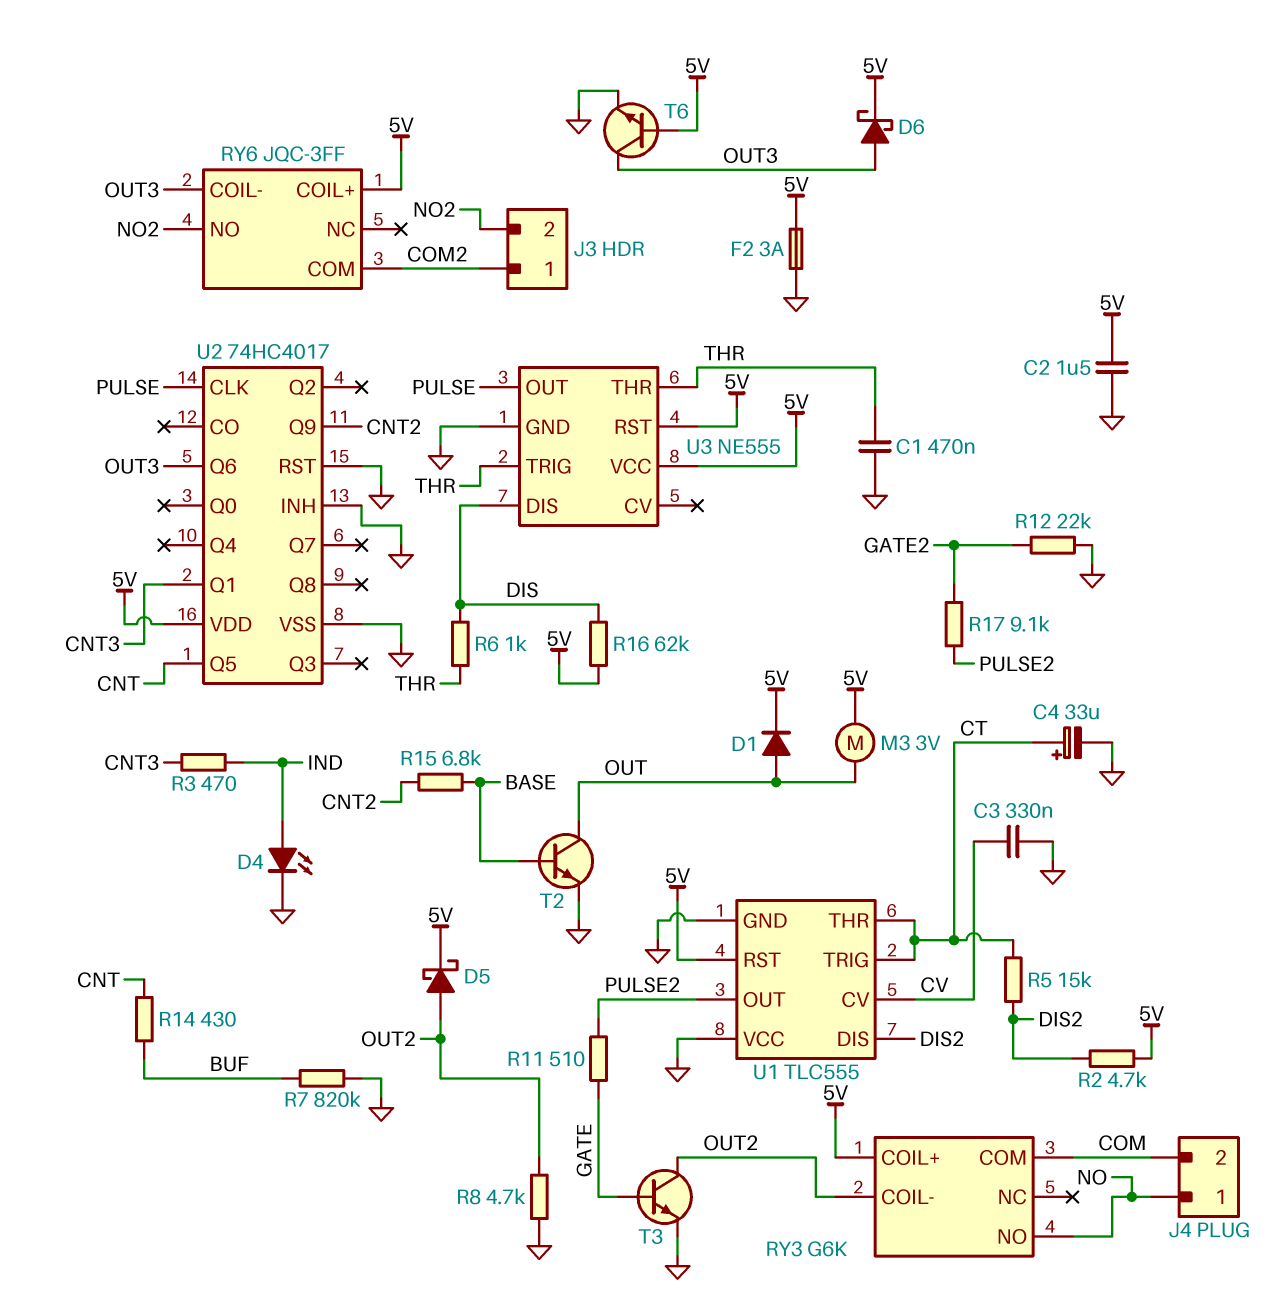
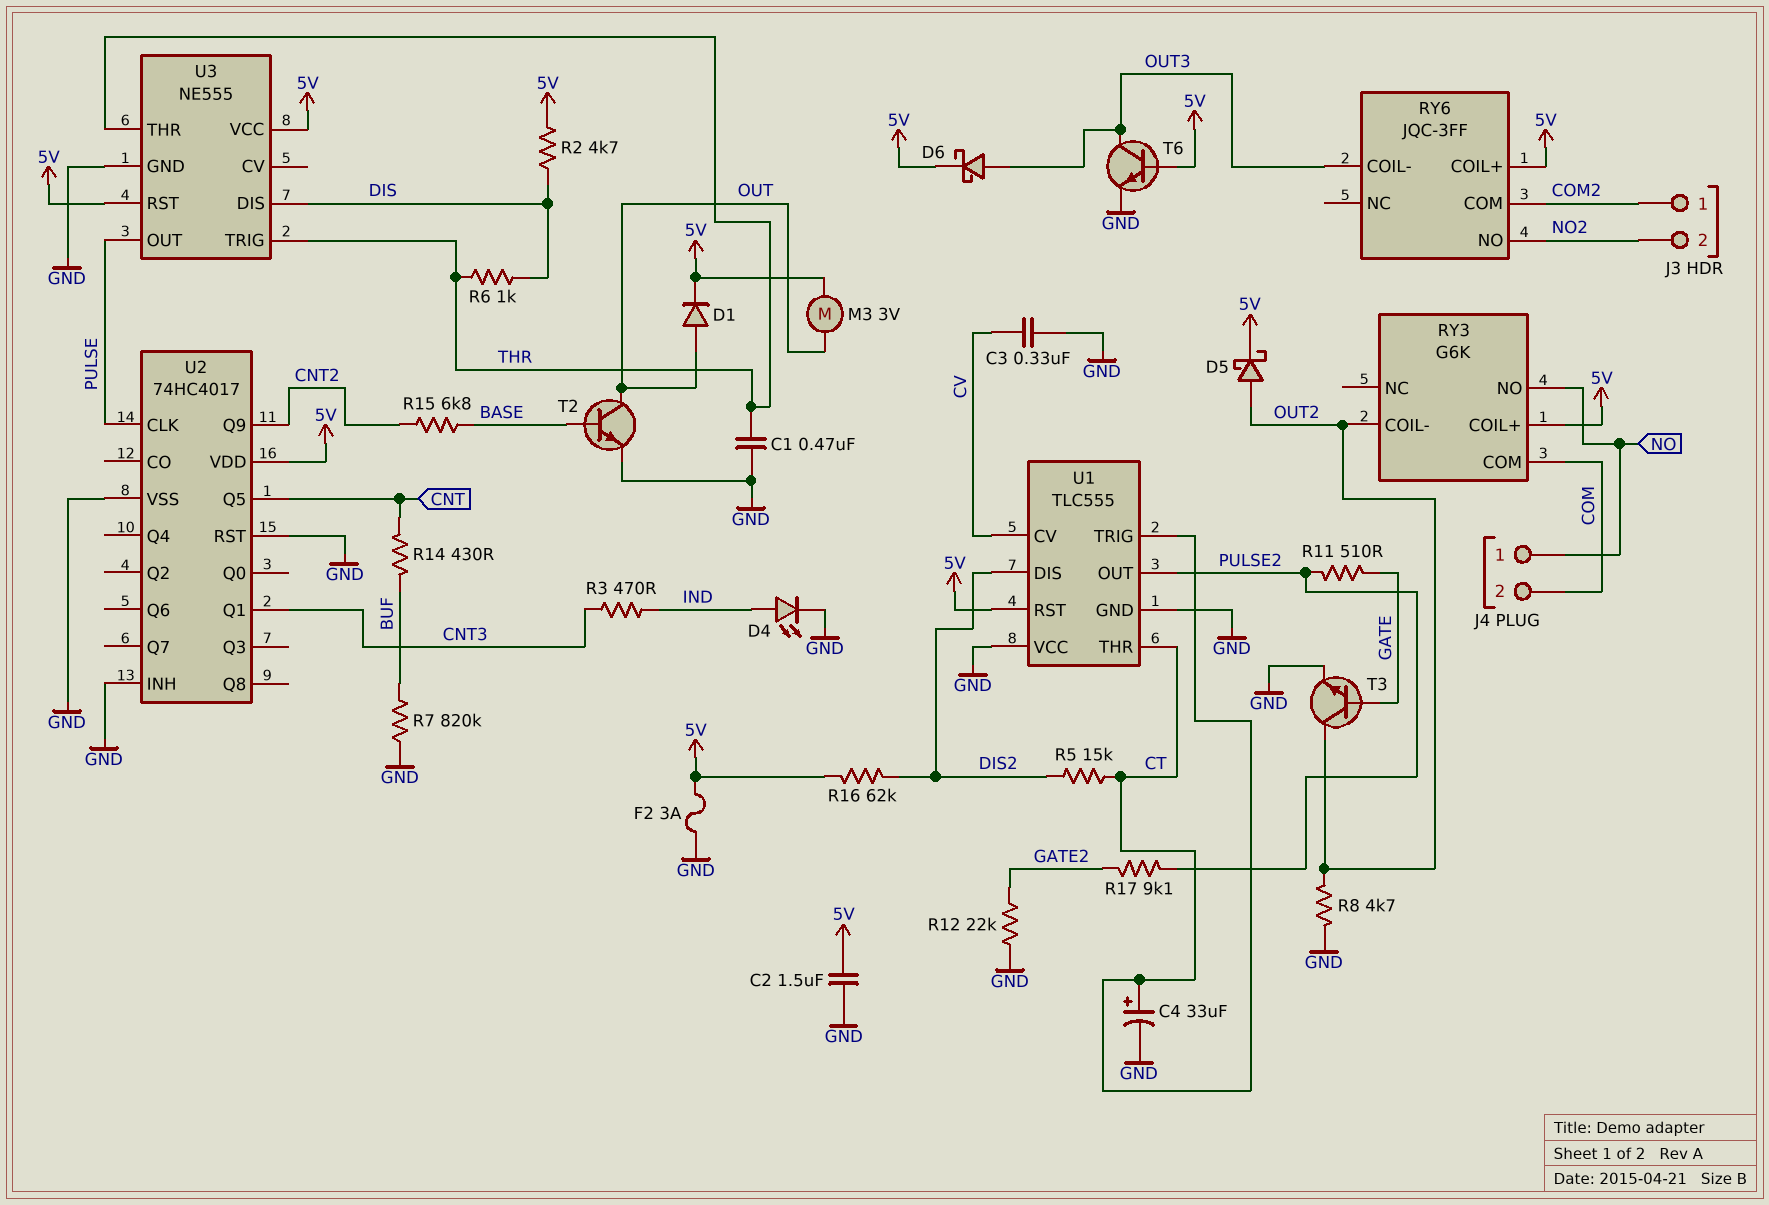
R2: 4.7k (5V, DIS2) -> 4.7k (5V, DIS)
R16: 62k (5V, DIS) -> 62k (5V, DIS2)
U2 pin Q6: OUT3 -> none

